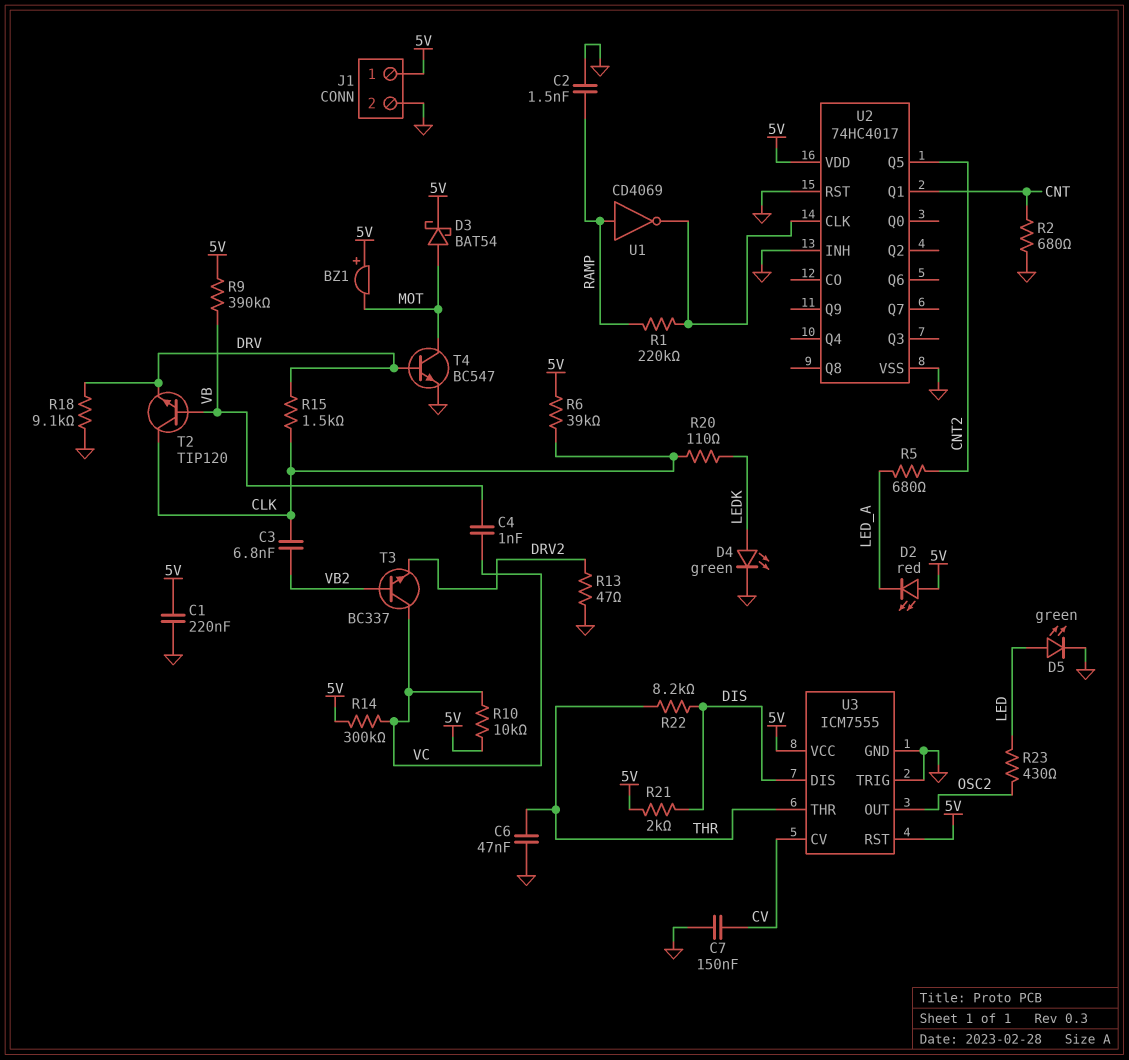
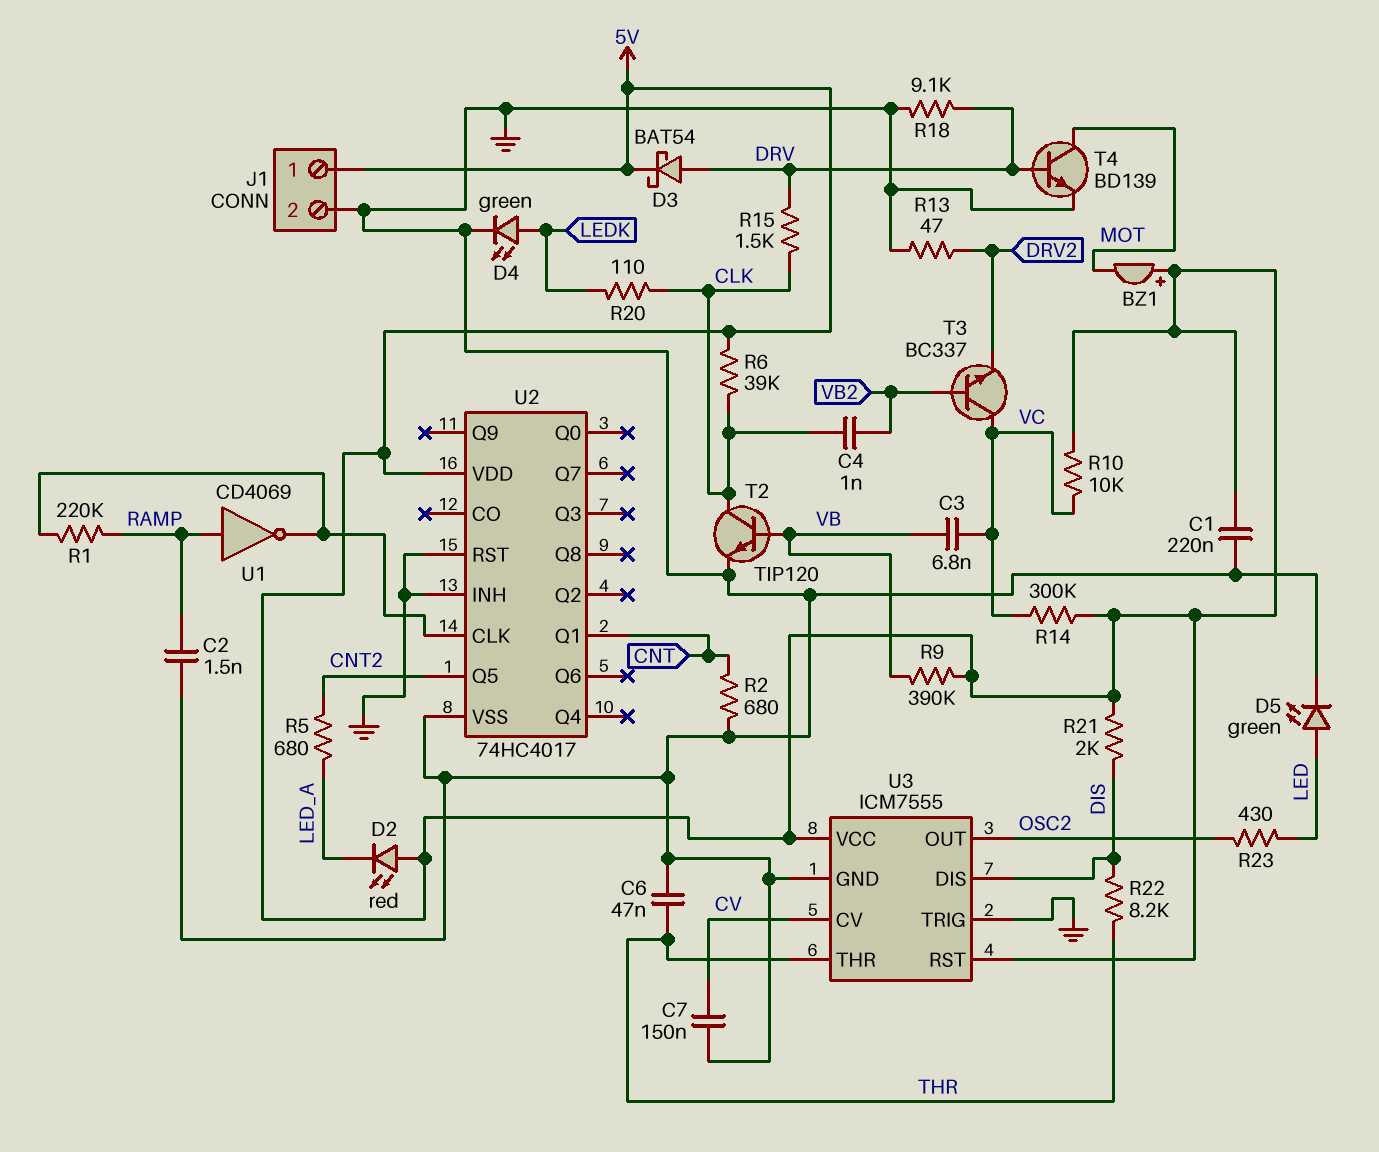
C3: 6.8nF (CLK, VB2) -> 6.8nF (VB, VC)
C4: 1nF (VB, VC) -> 1nF (CLK, VB2)
D3: schottky BAT54 (A MOT, K 5V) -> schottky BAT54 (A DRV, K 5V)
T2: NPN TIP120 (B VB, C CLK, E DRV) -> NPN TIP120 (B VB, C CLK, E GND)
T4: NPN BC547 (B DRV, C MOT, E GND) -> NPN BD139 (B DRV, C MOT, E GND)

